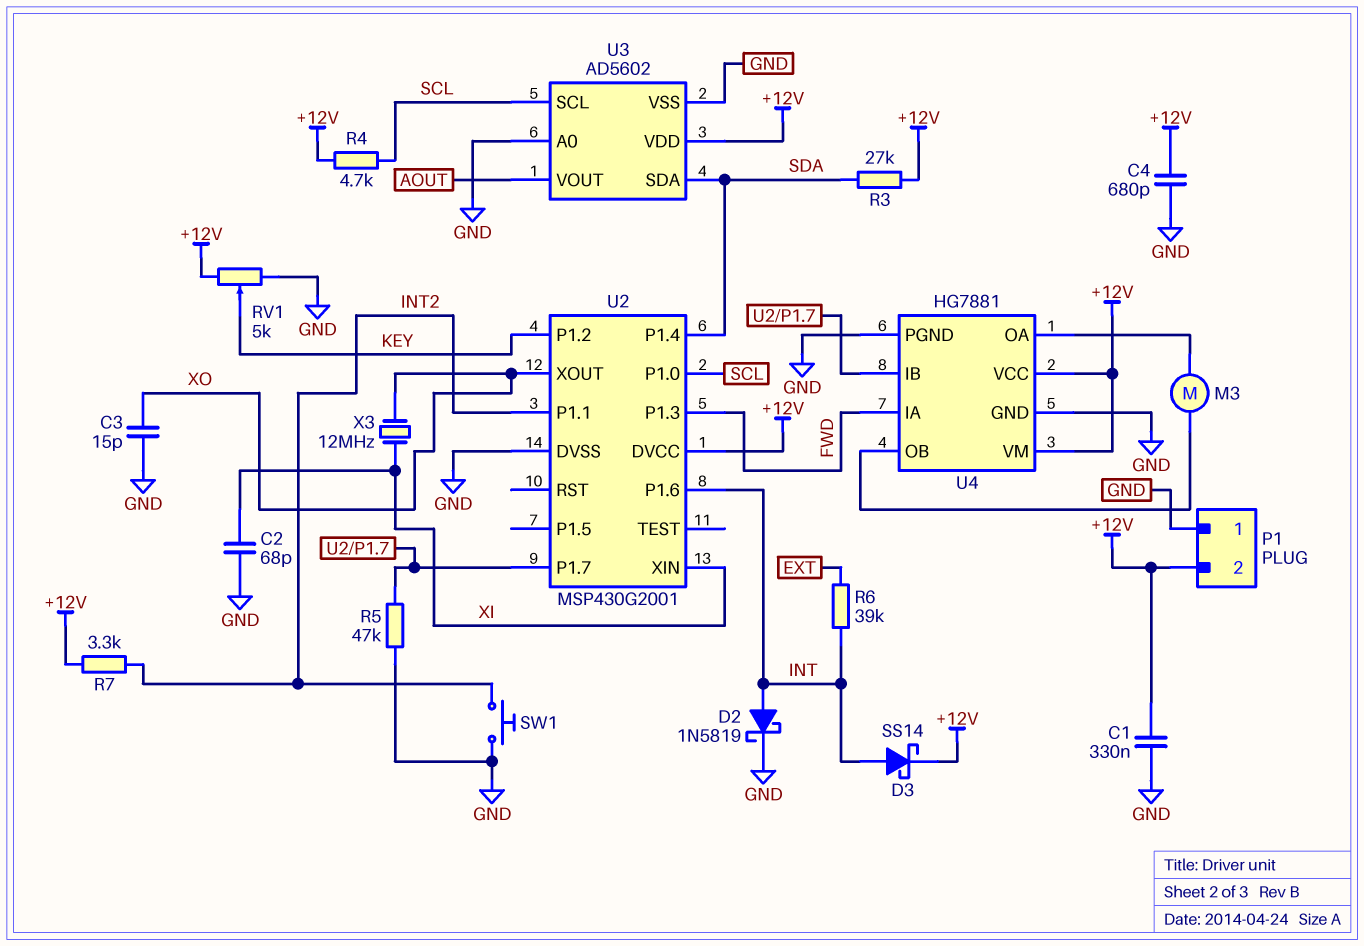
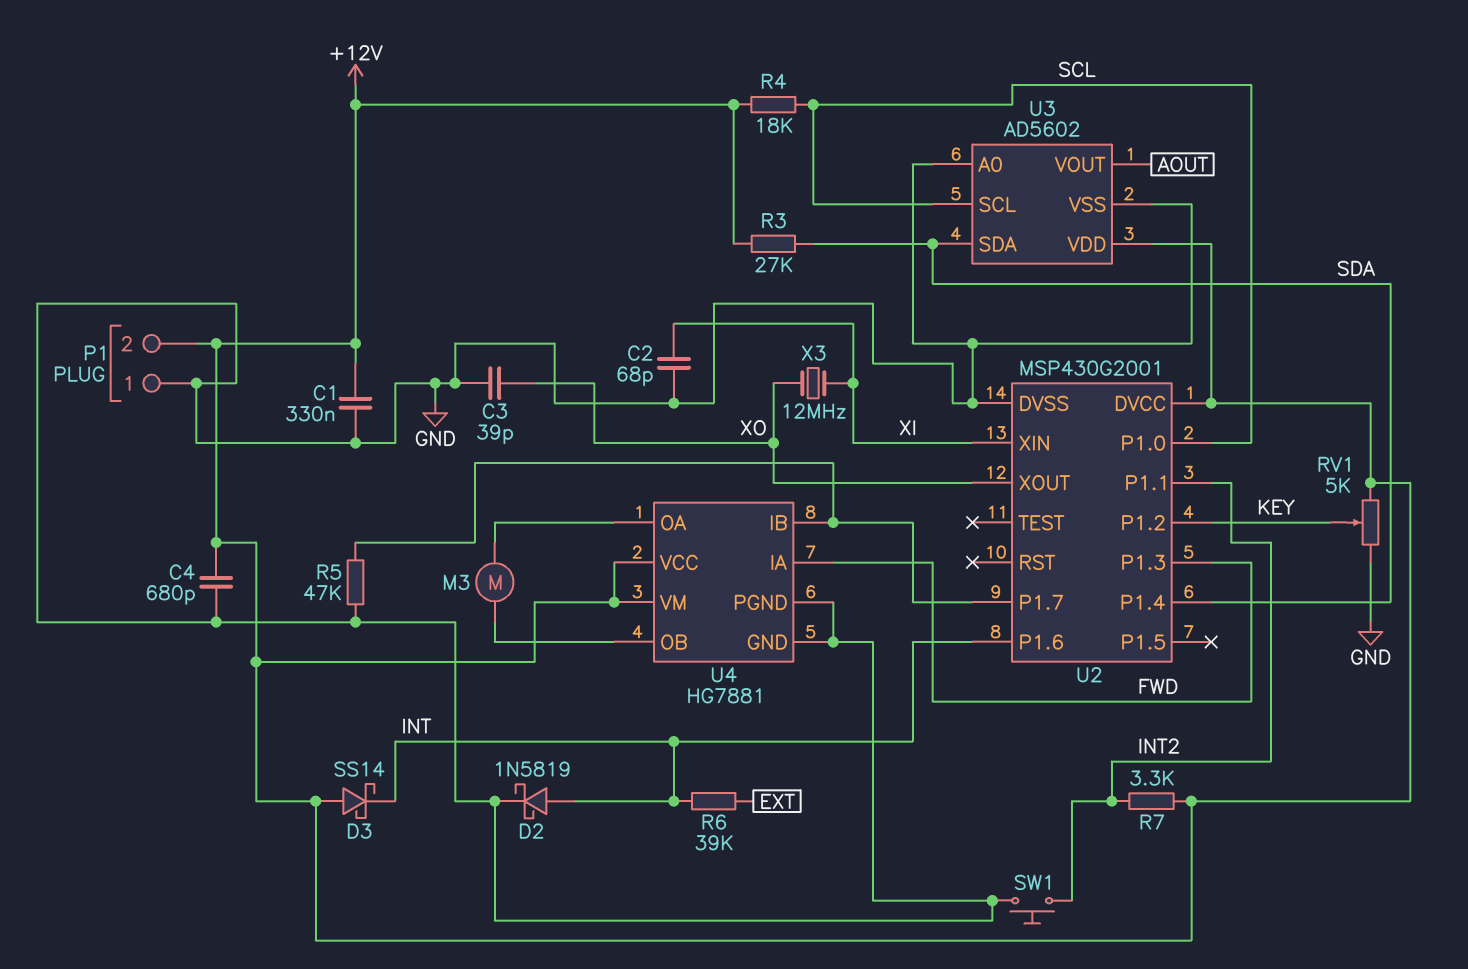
C3: 15pF (GND, XO) -> 39pF (GND, XO)
D3: schottky SS14 (A INT, K +12V) -> schottky SS14 (A +12V, K INT)
R4: 4.7k (+12V, SCL) -> 18k (+12V, SCL)

